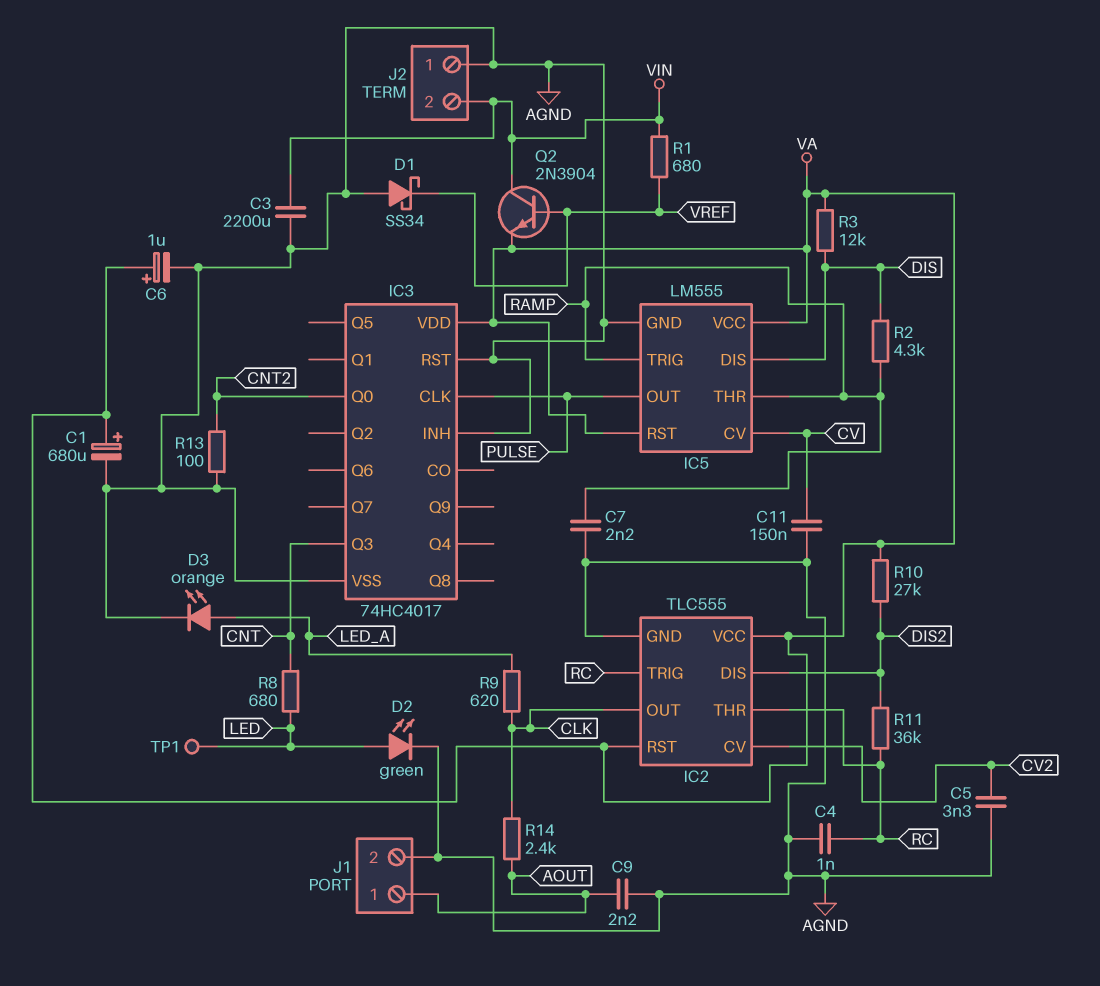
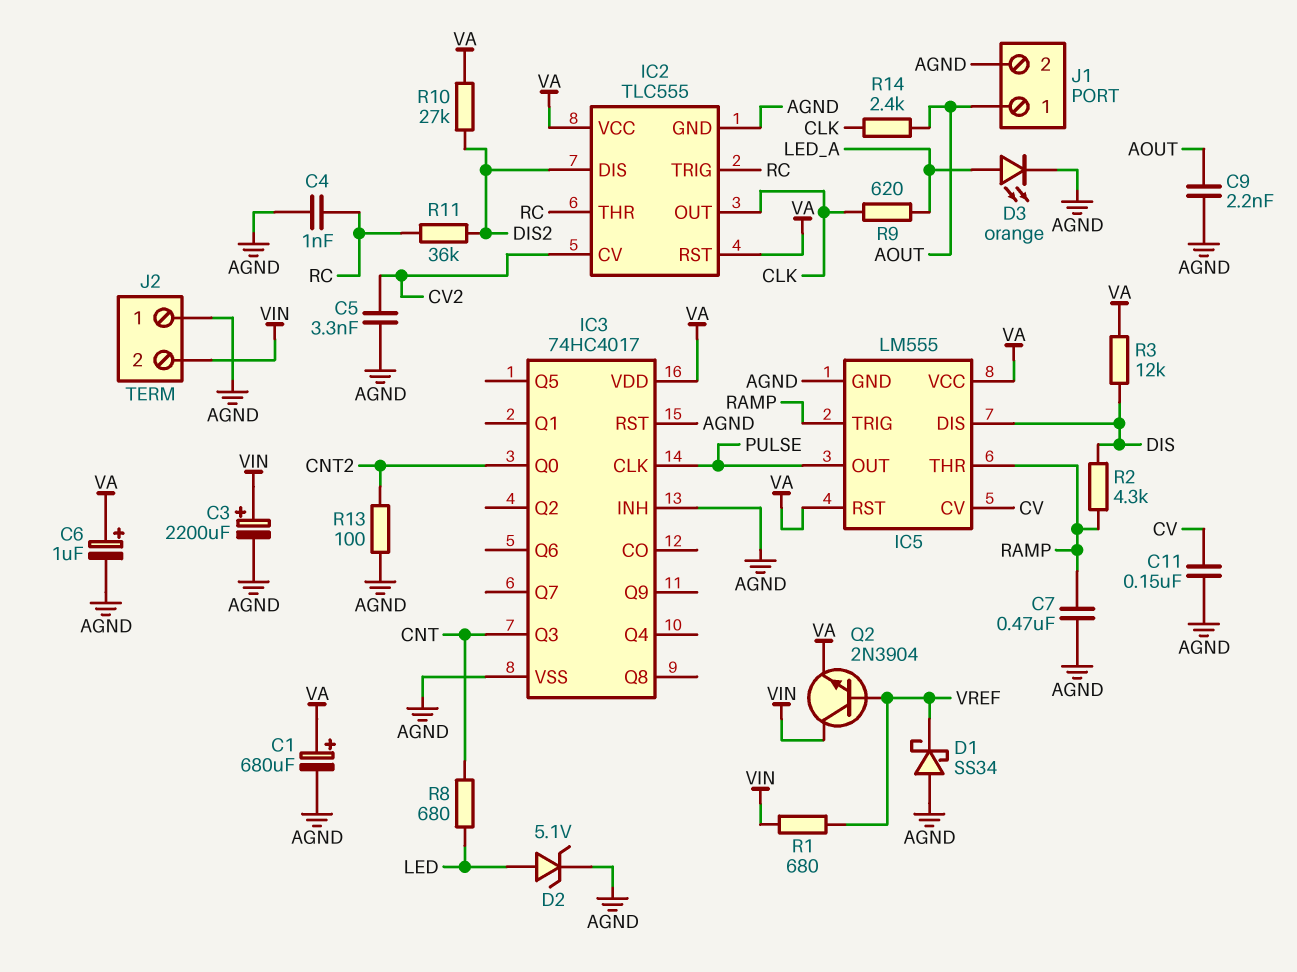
C3: 2200uF (AGND, VIN) -> 2200uF (plus VIN, minus AGND)
C7: 2.2nF (AGND, RAMP) -> 470nF (AGND, RAMP)
D2: LED green (A LED, K AGND) -> zener 5.1V (A LED, K AGND)
TP1: test point (LED) -> none

